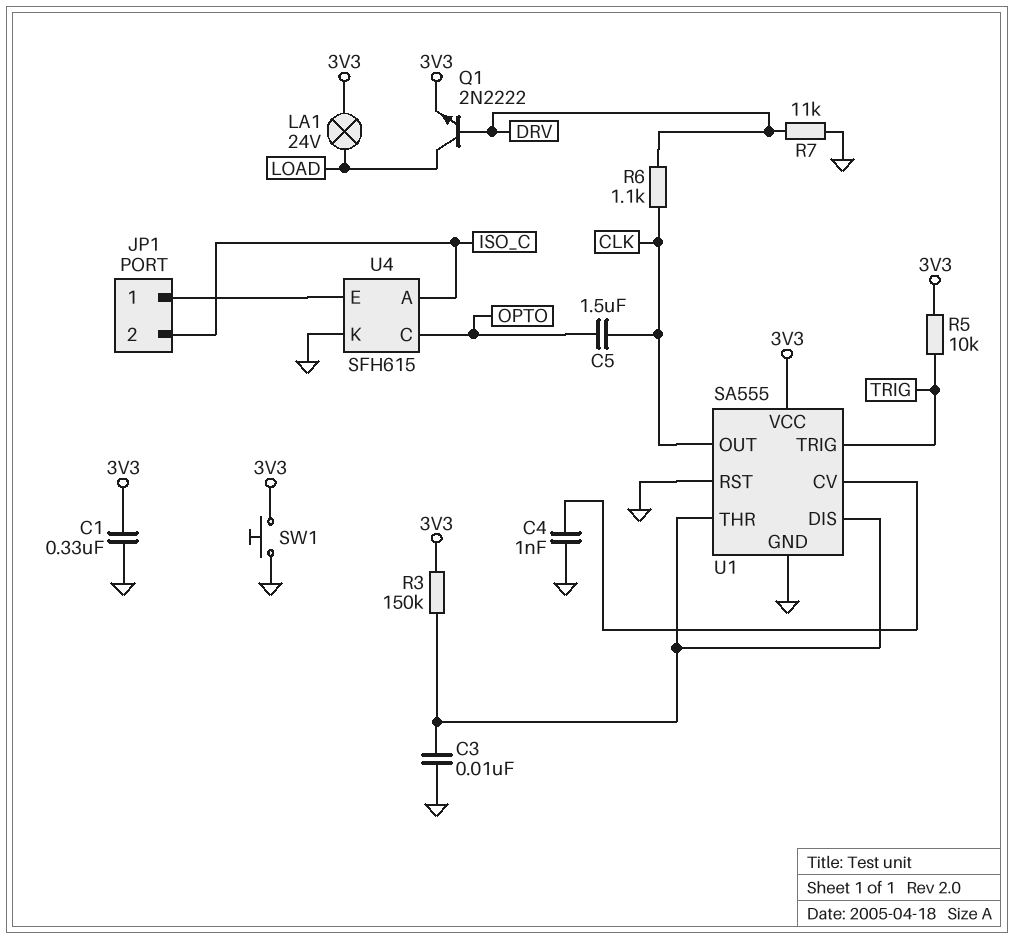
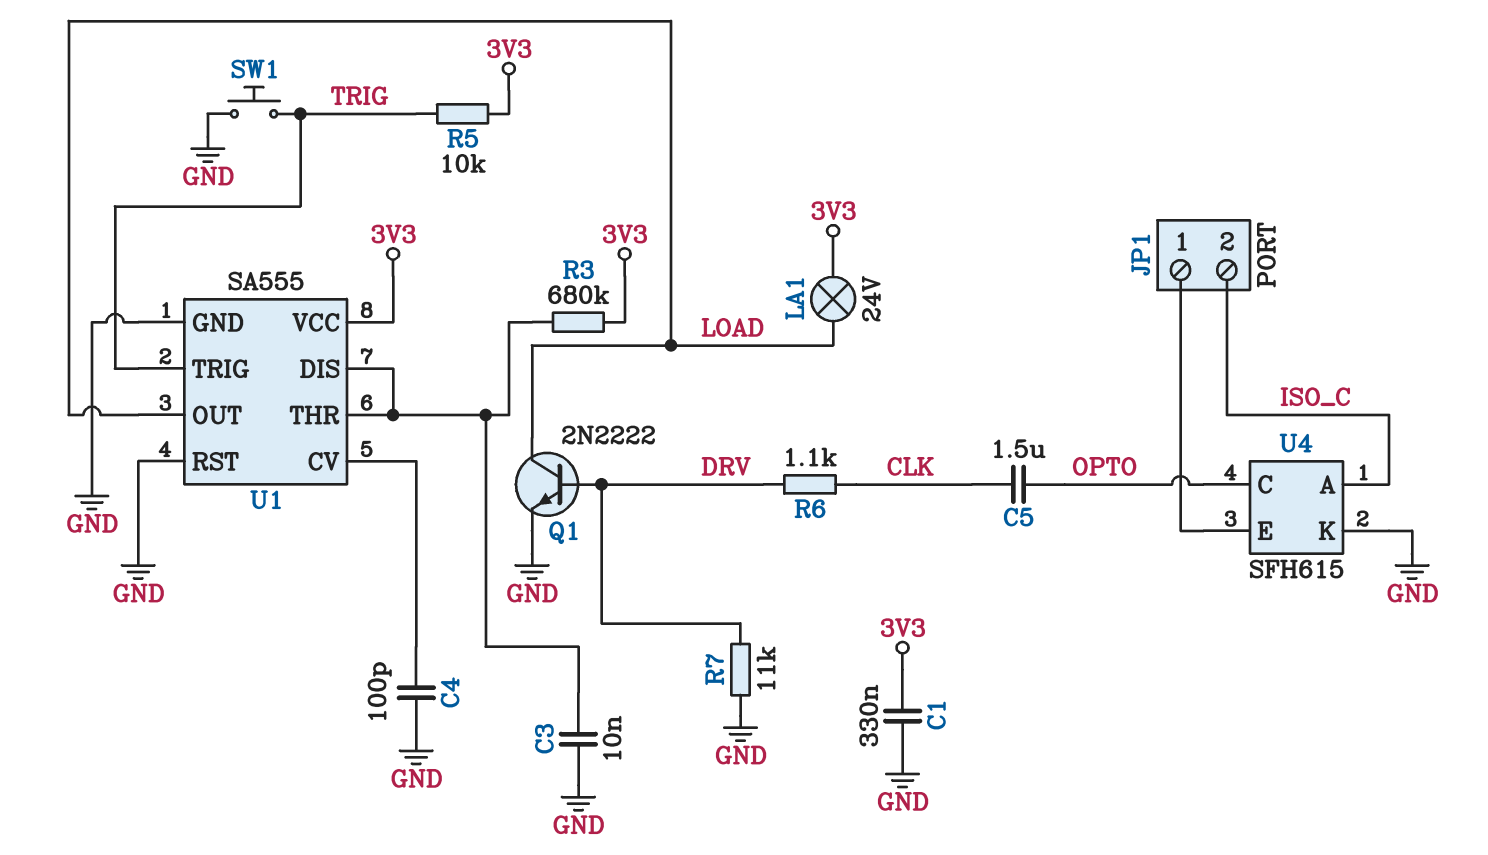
C4: 1nF (GND, U1/CV) -> 100pF (GND, U1/CV)
Q1: NPN 2N2222 (B DRV, C LOAD, E 3V3) -> NPN 2N2222 (B DRV, C LOAD, E GND)
R3: 150k (3V3, U1/DIS) -> 680k (3V3, U1/DIS)
SW1: button (3V3, GND) -> button (GND, TRIG)
U1 pin OUT: CLK -> LOAD

